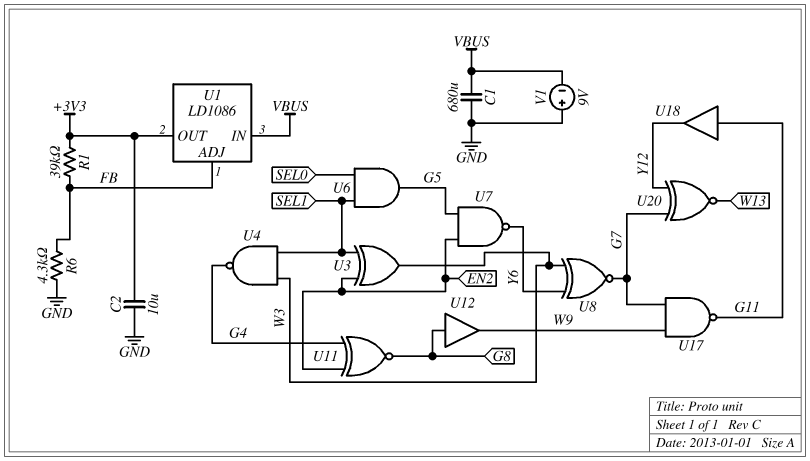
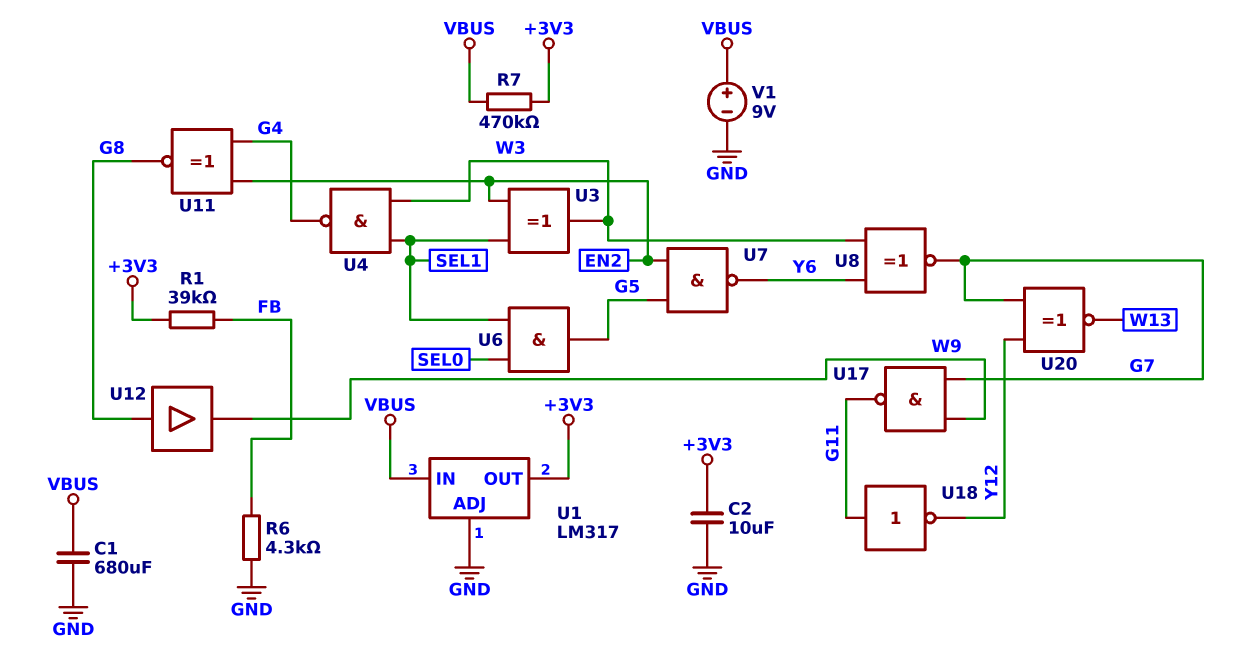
R7: none -> 470k (+3V3, VBUS)
U1: LD1086 -> LM317
U1 pin ADJ: FB -> GND
U18: buffer (in G11, out Y12) -> NOT (in G11, out Y12)
V1: 9V (plus GND, minus VBUS) -> 9V (plus VBUS, minus GND)

